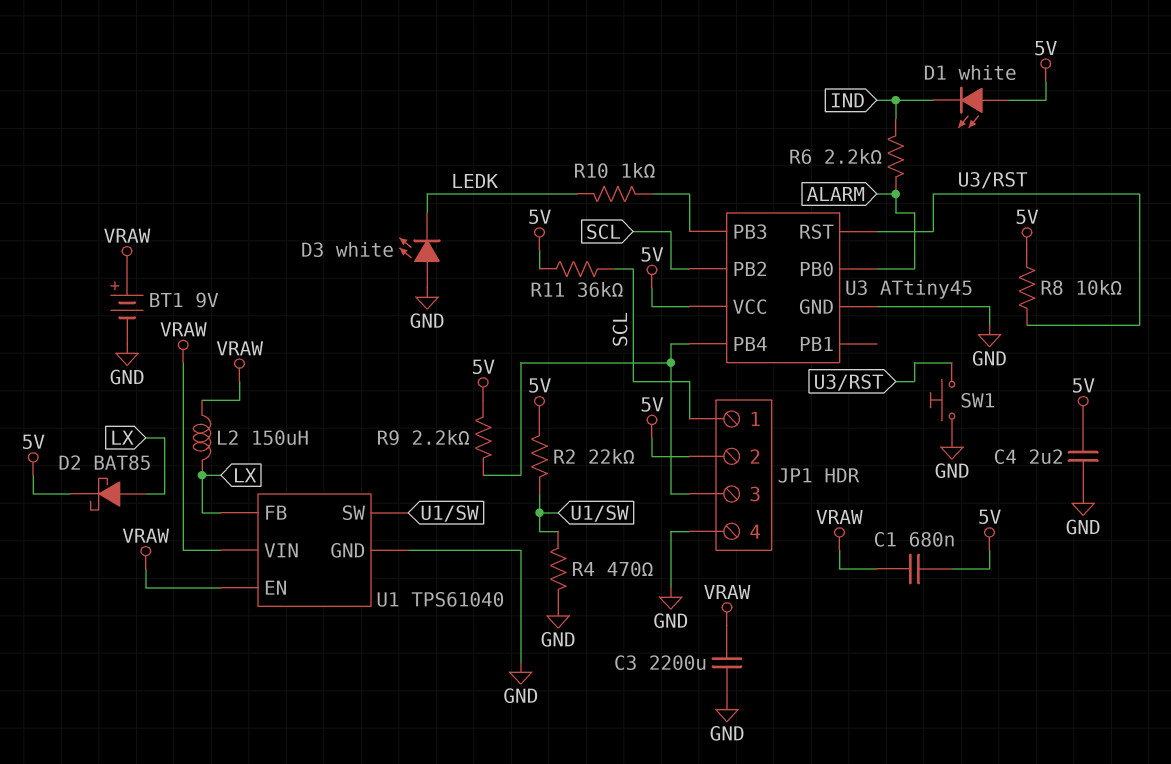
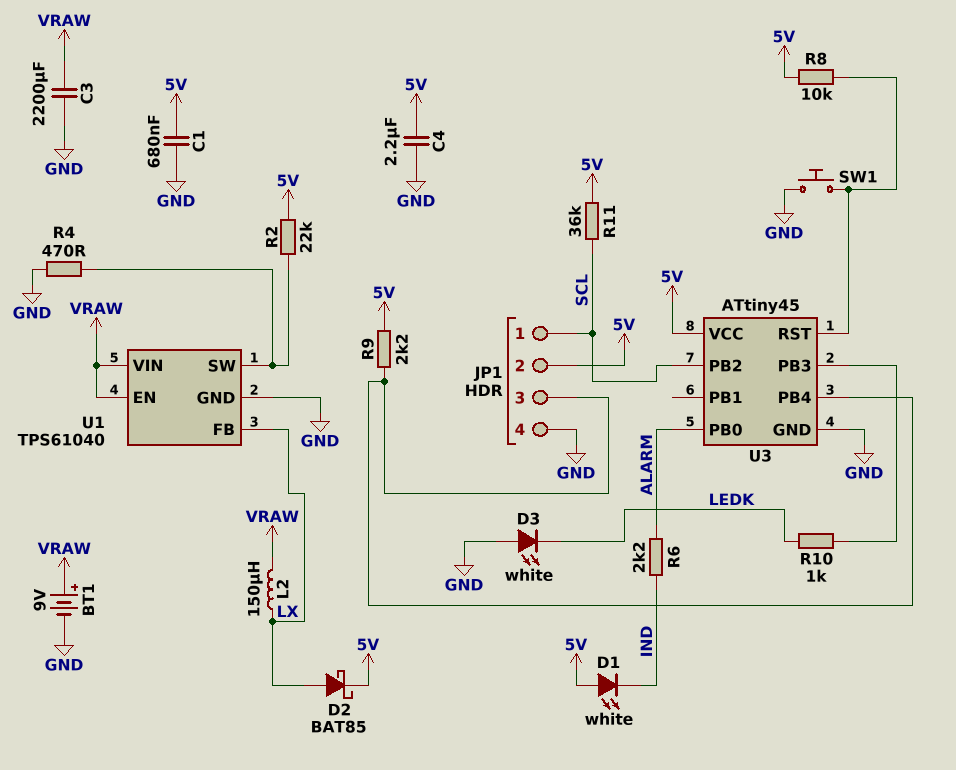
C1: 680nF (5V, VRAW) -> 680nF (5V, GND)

